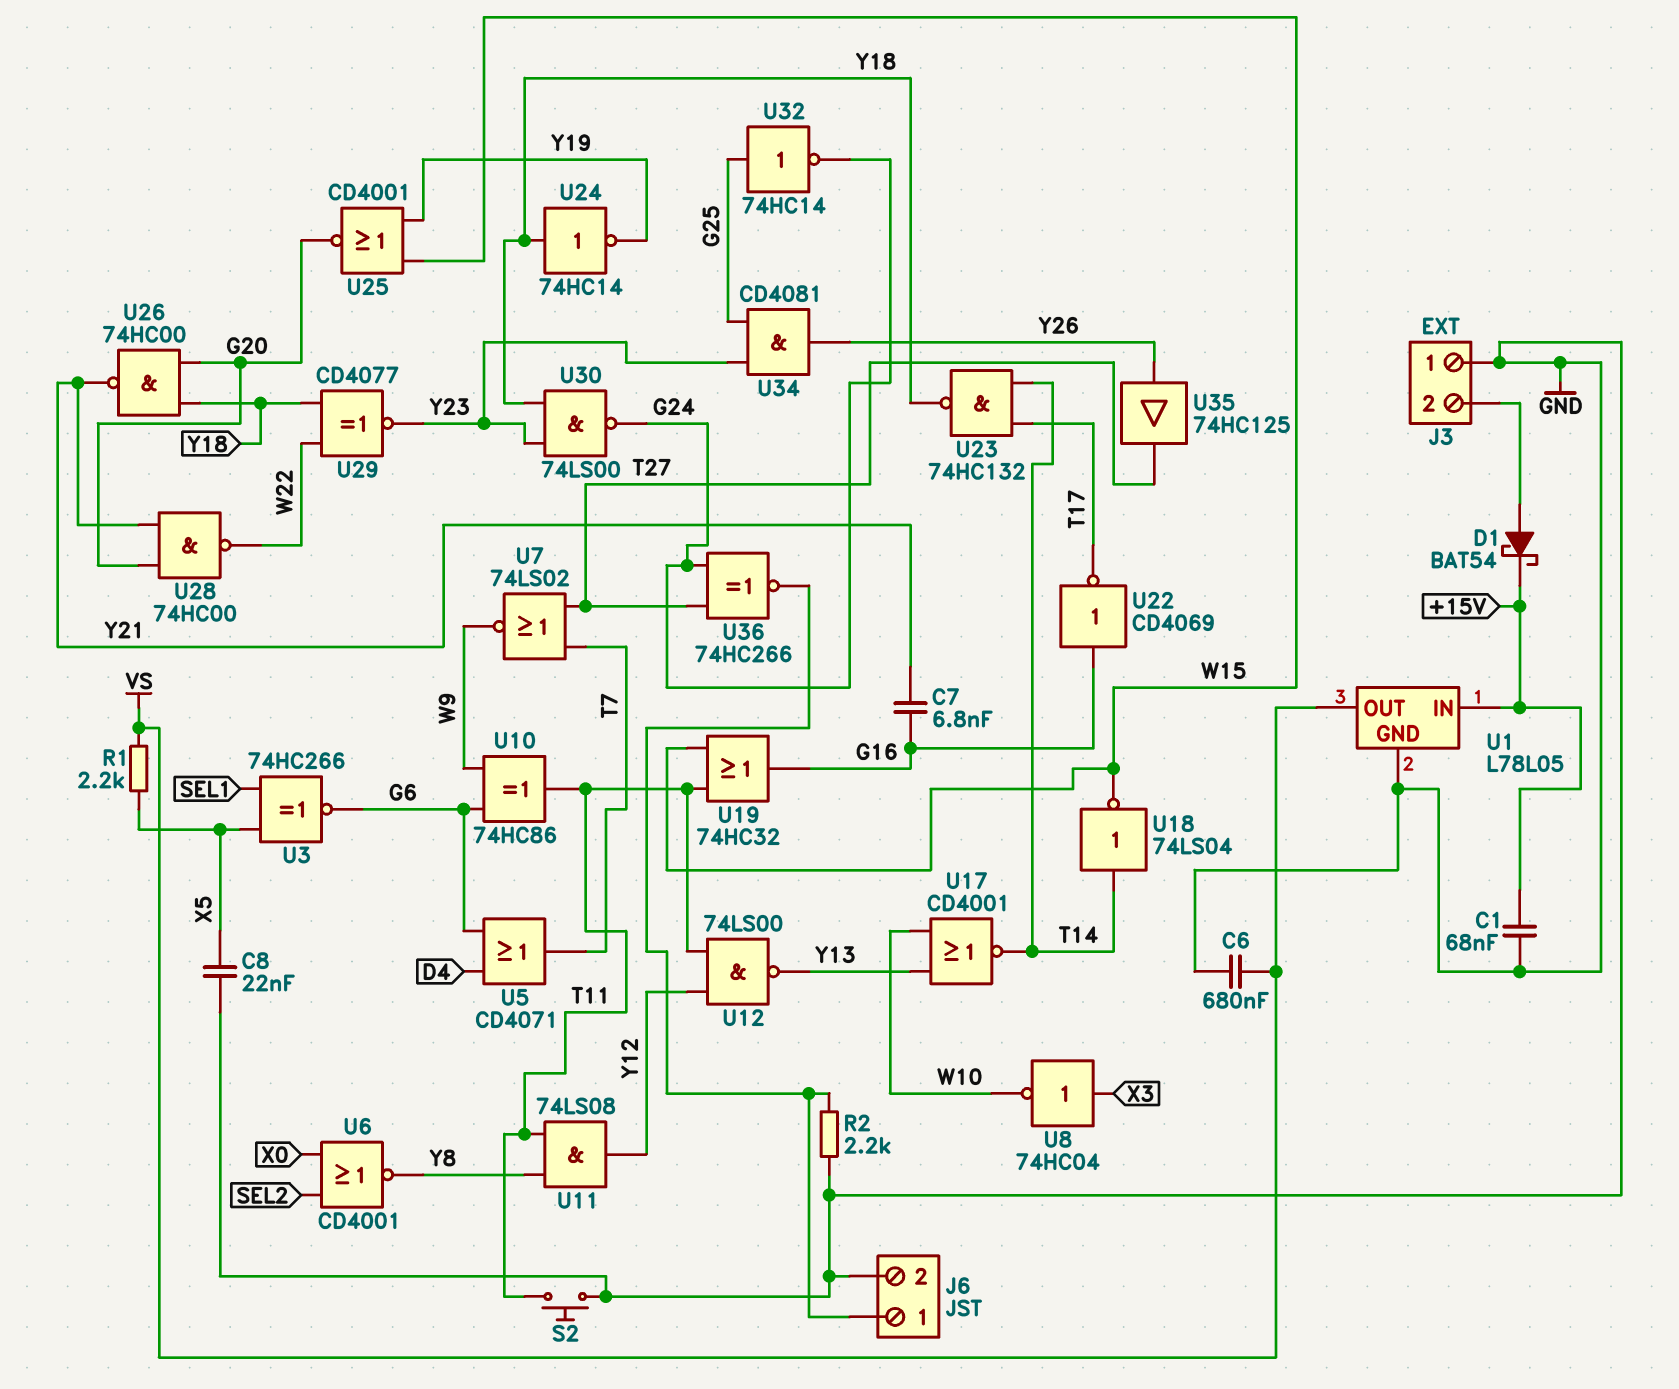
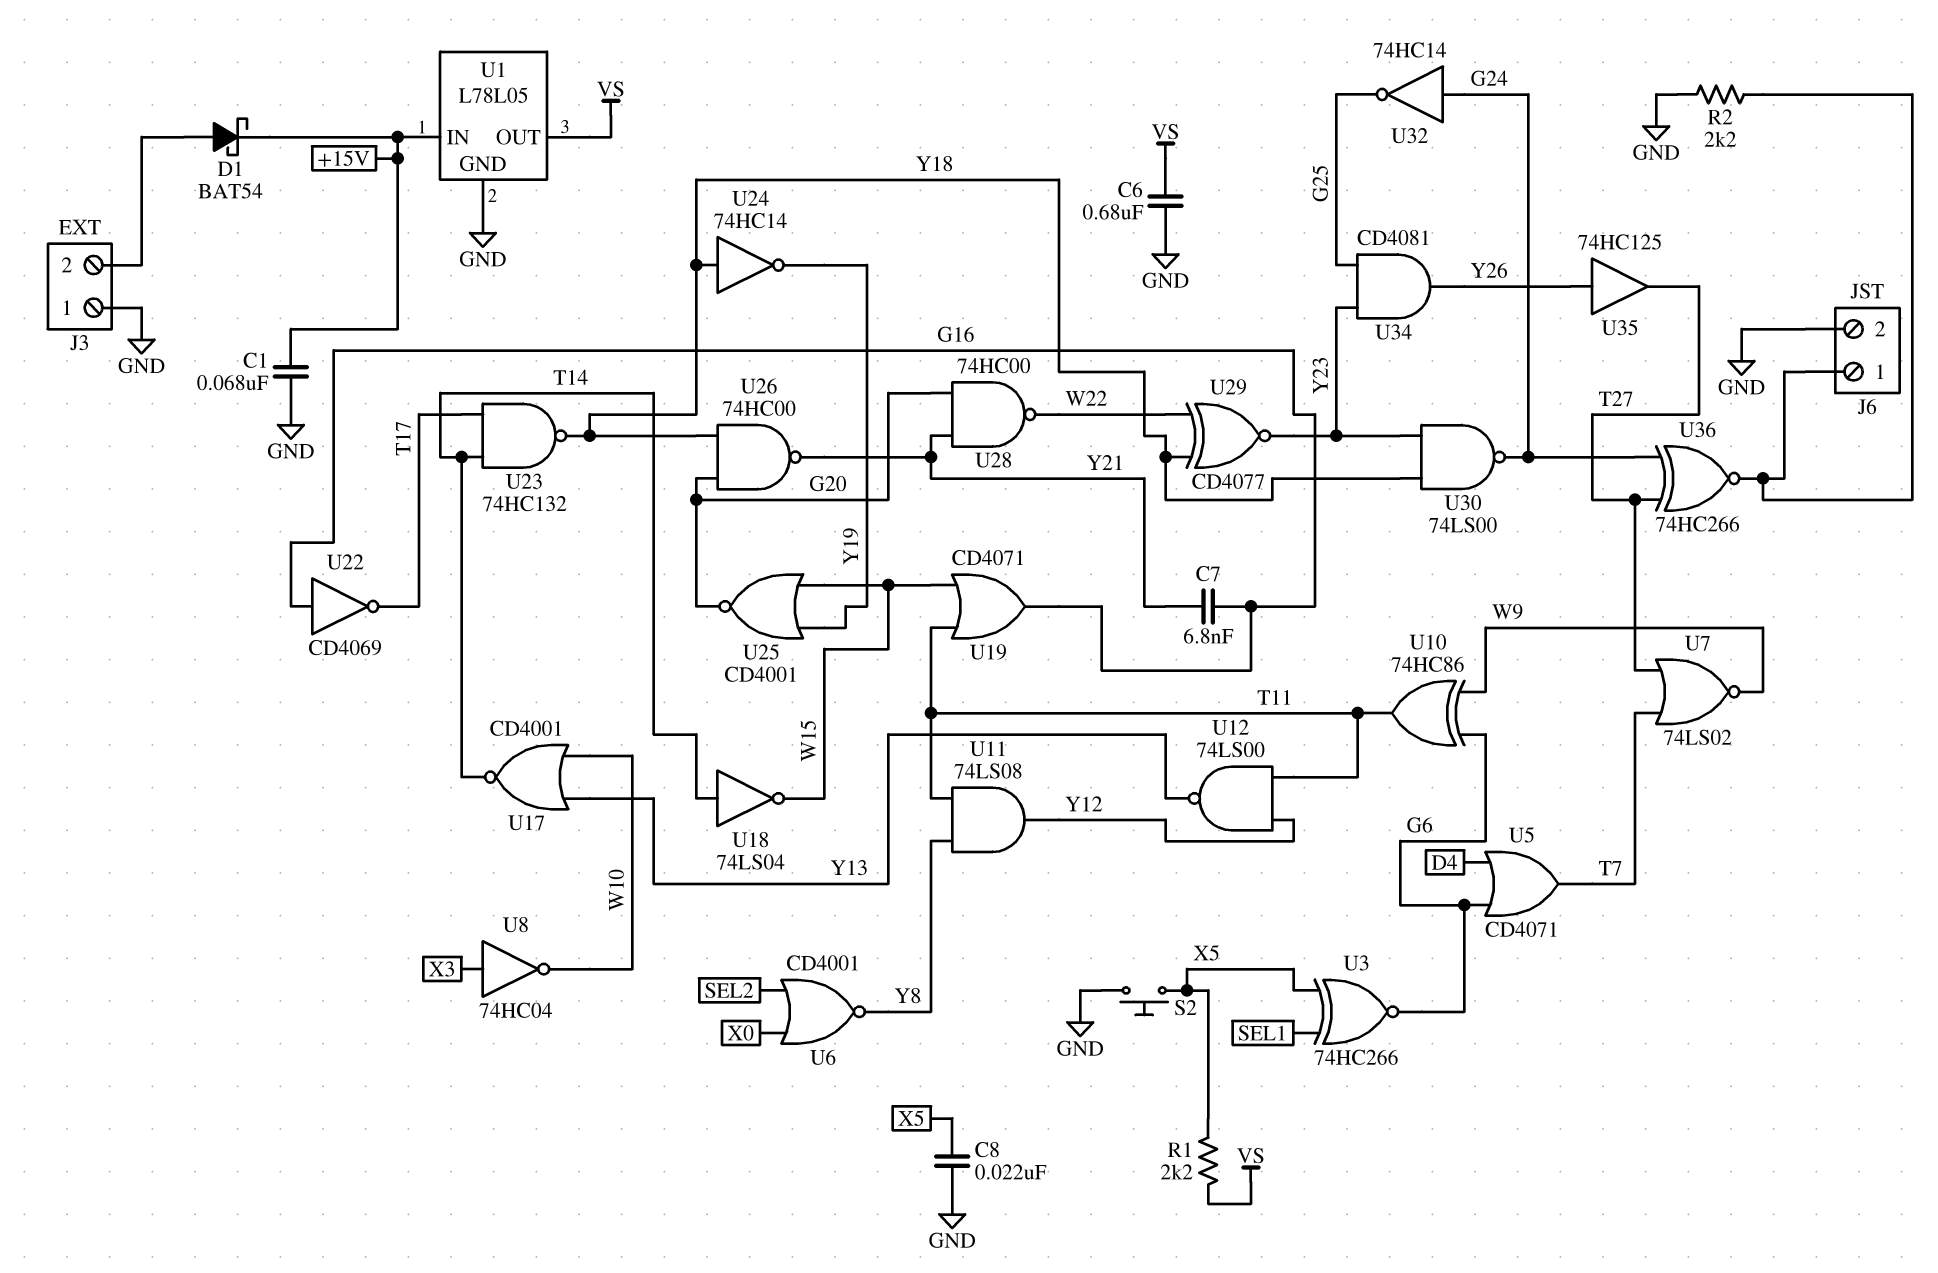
S2: button (GND, T11) -> button (GND, X5)
U19: OR 74HC32 (in T11, in W15, out G16) -> OR CD4071 (in T11, in W15, out G16)
U32: NOT 74HC14 (in G25, out G24) -> NOT 74HC14 (in G24, out G25)

